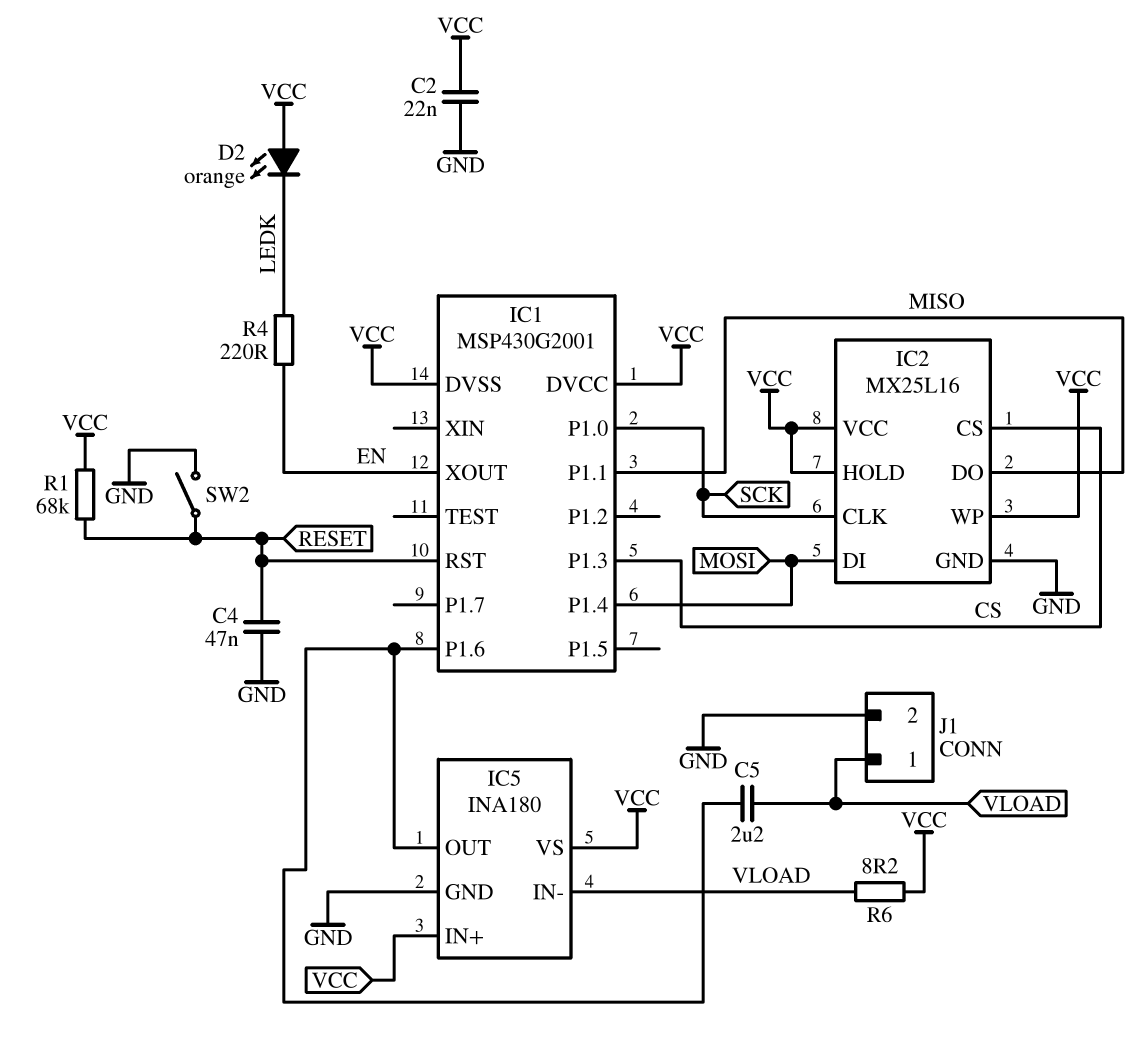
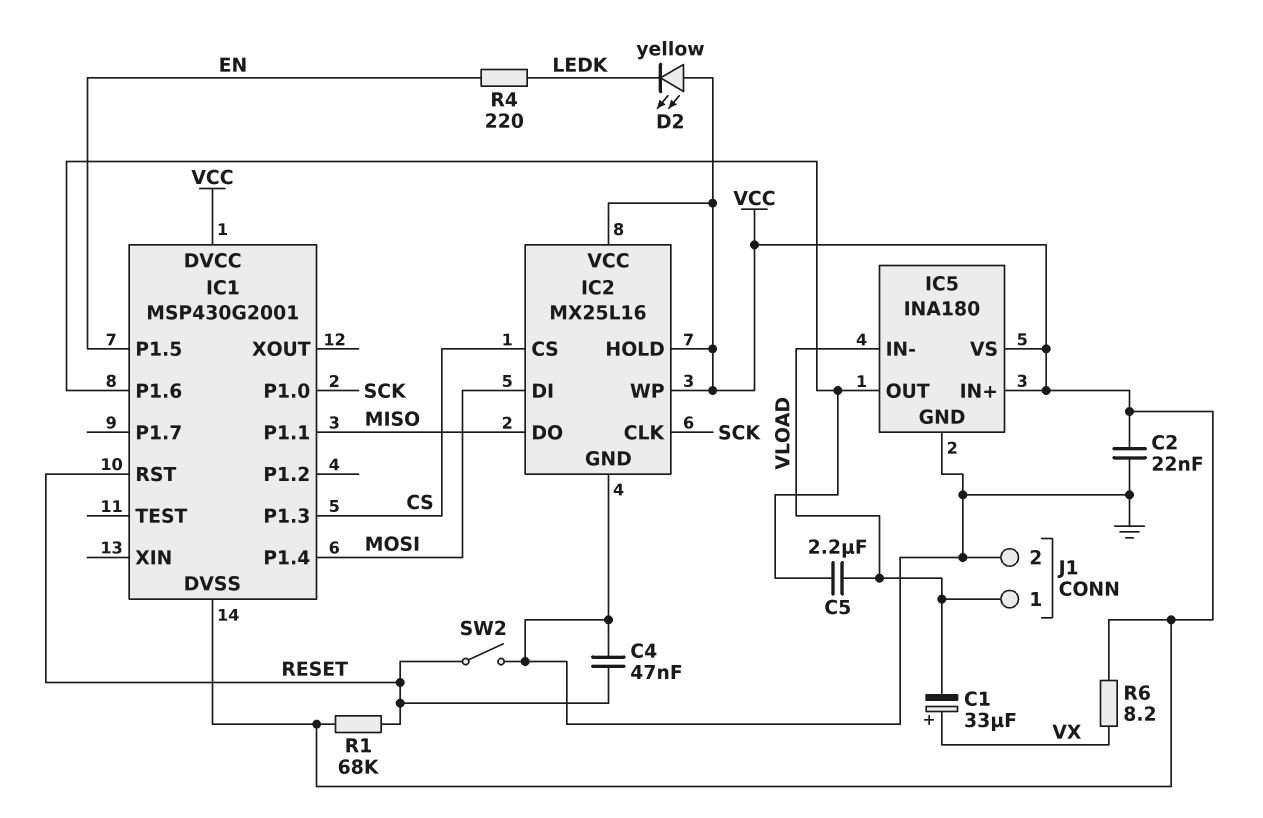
C1: none -> 33uF (plus VX, minus VLOAD)
D2: LED orange (A VCC, K LEDK) -> LED yellow (A VCC, K LEDK)
IC1 pin P1.5: none -> EN
IC1 pin XOUT: EN -> none
R6: 8.2 (VCC, VLOAD) -> 8.2 (VCC, VX)

